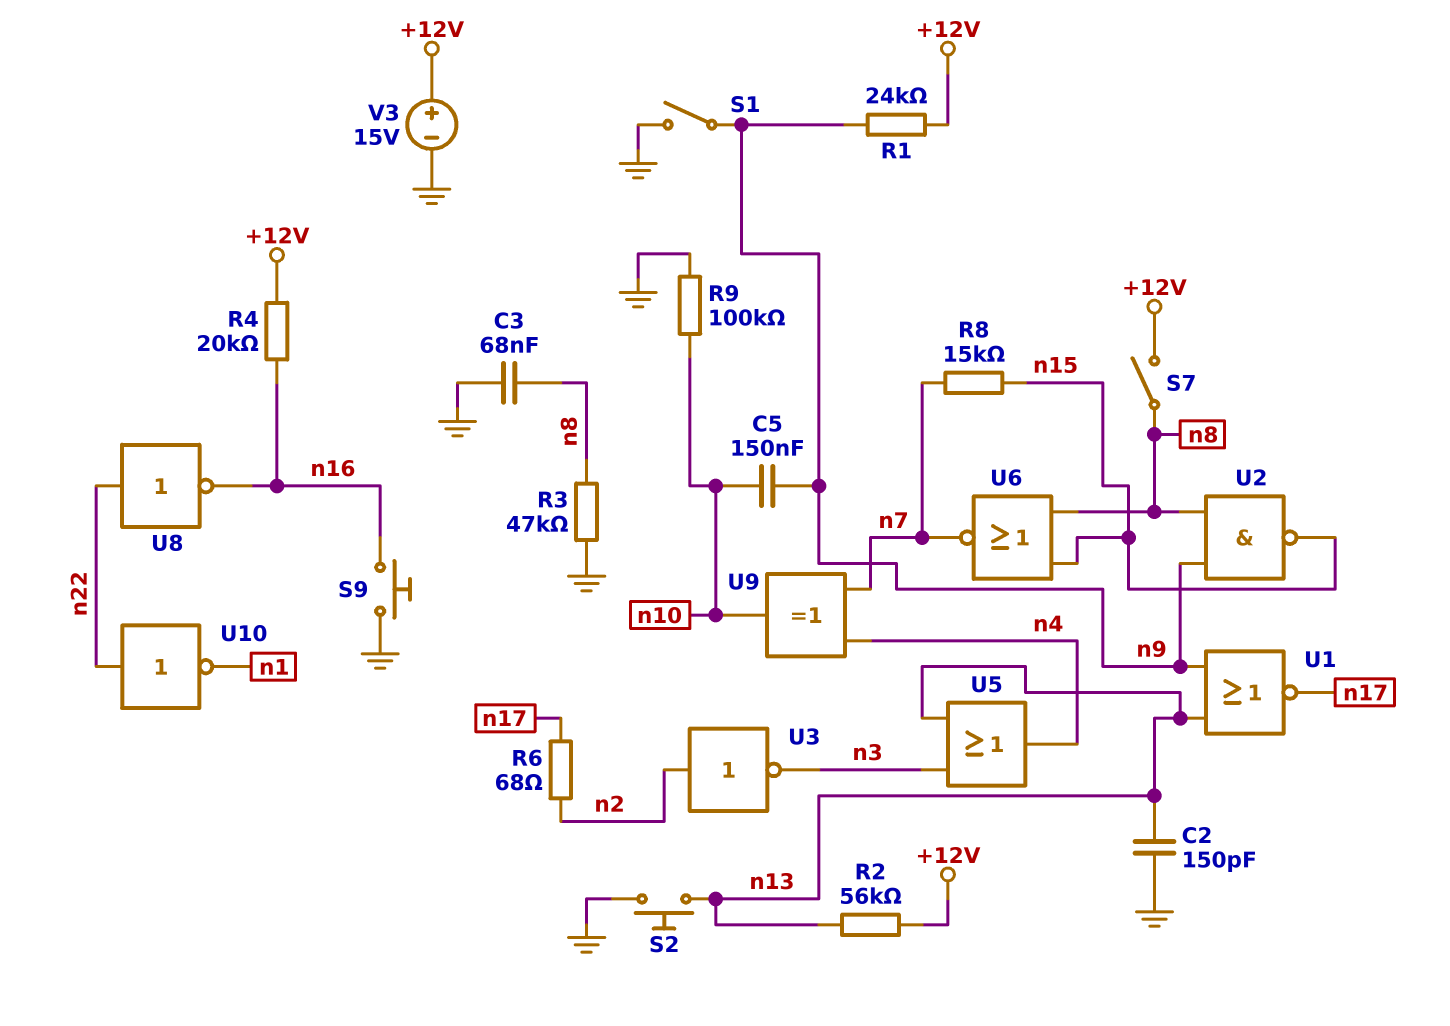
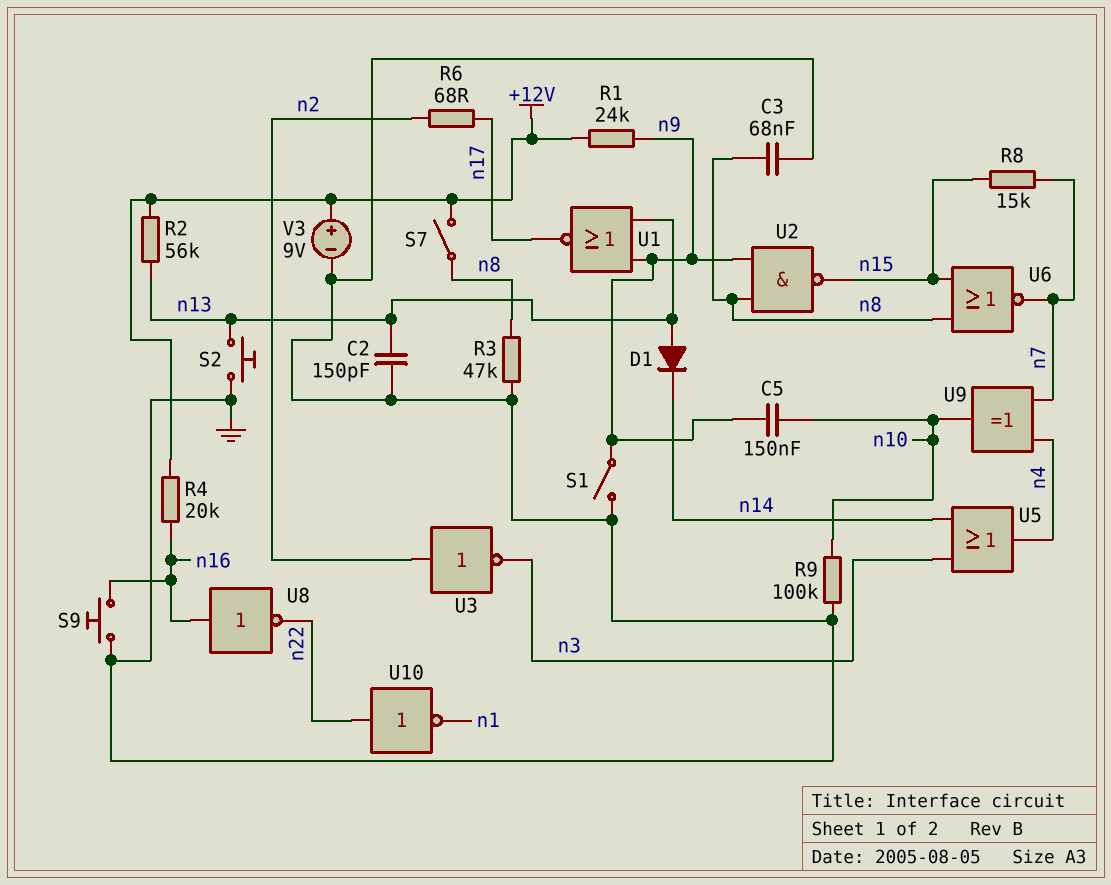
D1: none -> diode (A n13, K n14)
U5: OR (in n3, in n13, out n4) -> OR (in n3, in n14, out n4)
U8: NOT (in n22, out n16) -> NOT (in n16, out n22)
V3: 15V (plus +12V, minus GND) -> 9V (plus +12V, minus GND)

